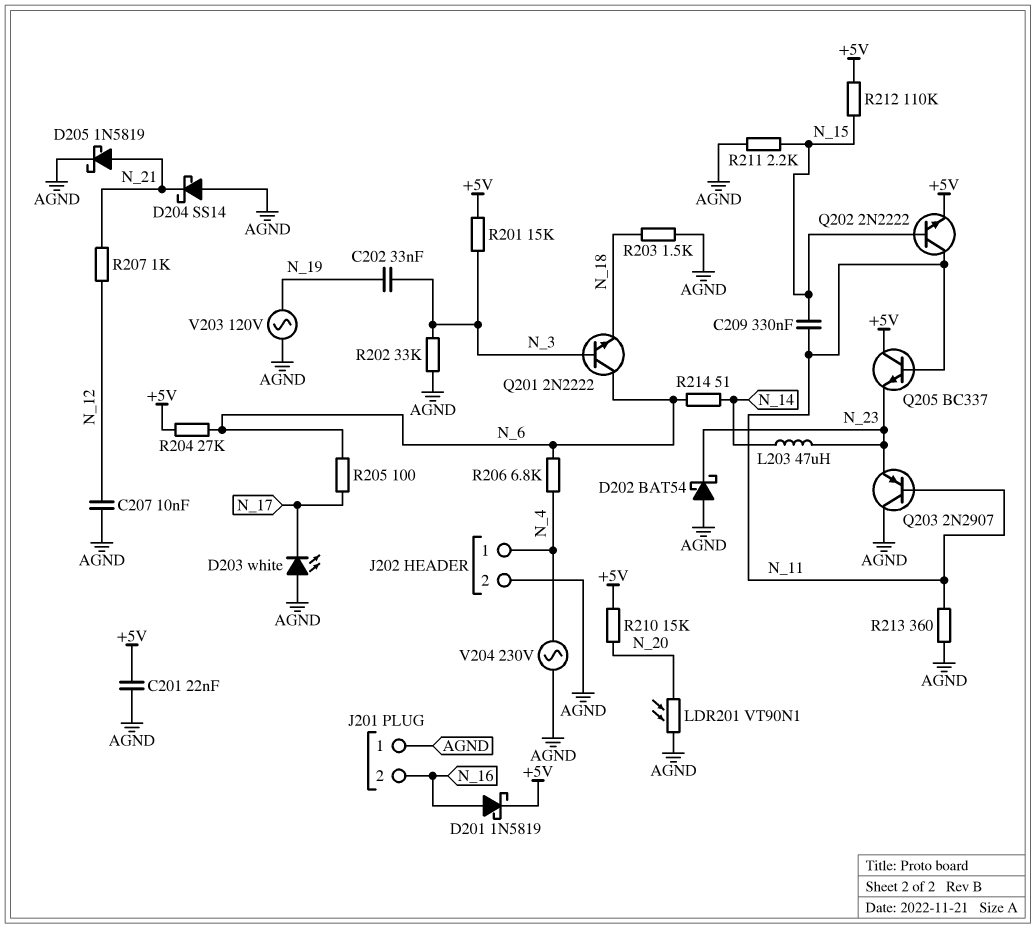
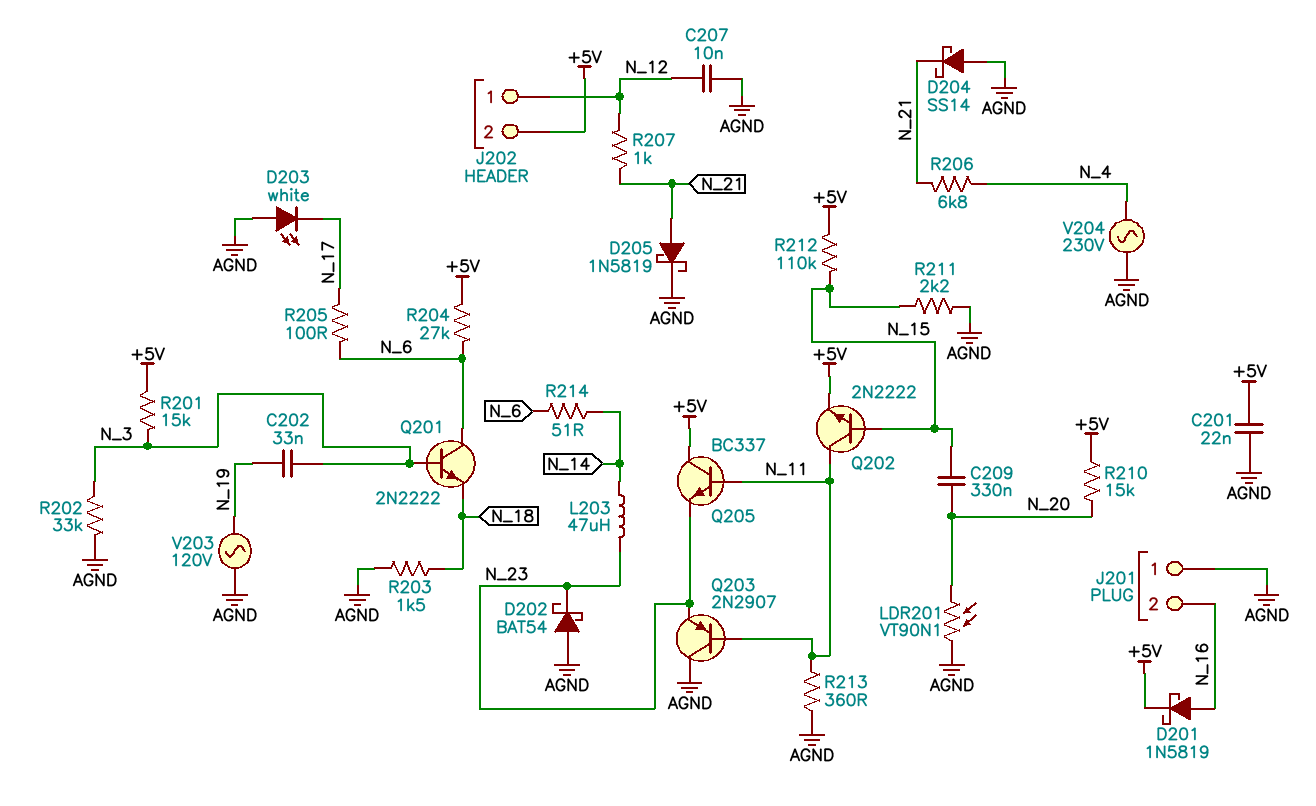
C209: 330nF (N_11, N_15) -> 330nF (N_15, N_20)
J202 pin 1: N_4 -> N_12
J202 pin 2: AGND -> +5V
R206: 6.8k (N_4, N_6) -> 6.8k (N_4, N_21)

